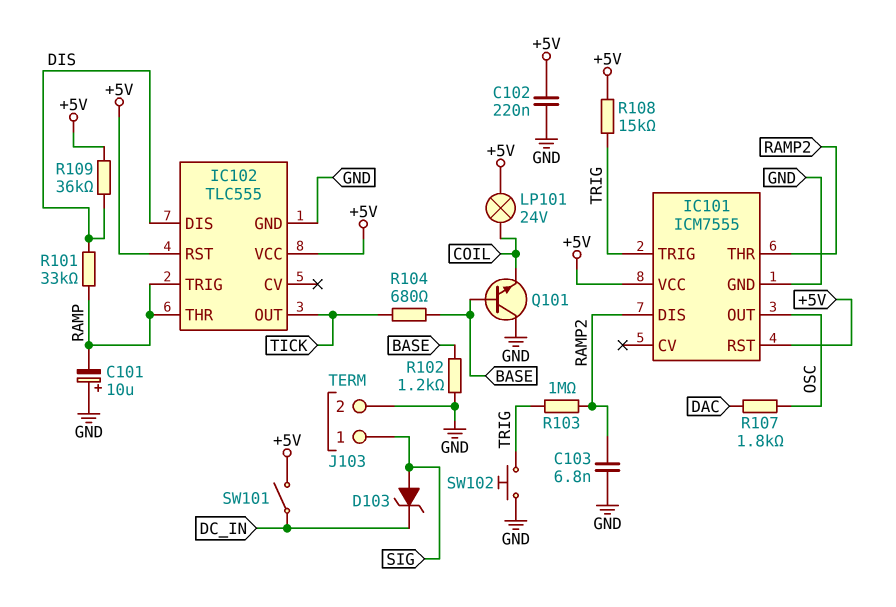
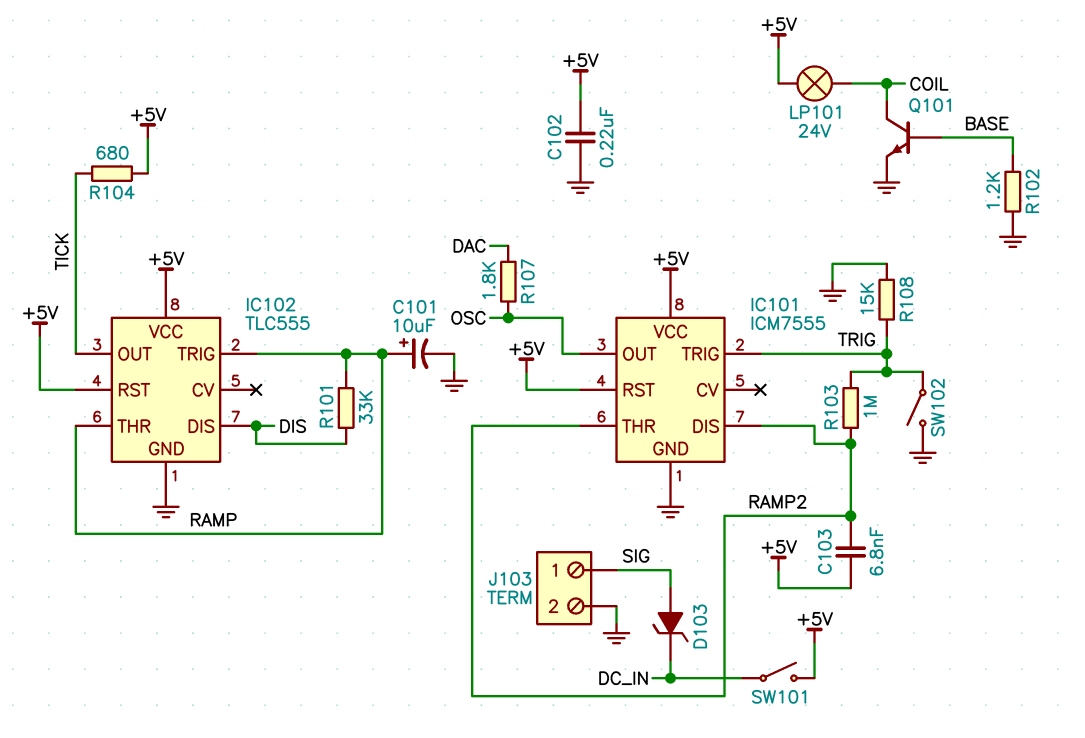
C101: 10uF (plus GND, minus RAMP) -> 10uF (plus RAMP, minus GND)
C103: 6.8nF (GND, RAMP2) -> 6.8nF (+5V, RAMP2)
Q101: NPN (B BASE, C GND, E COIL) -> NPN (B BASE, C COIL, E GND)
R104: 680 (BASE, TICK) -> 680 (+5V, TICK)
R108: 15k (+5V, TRIG) -> 15k (GND, TRIG)
R109: 36k (+5V, DIS) -> none
SW102: button (GND, TRIG) -> switch (GND, TRIG)

